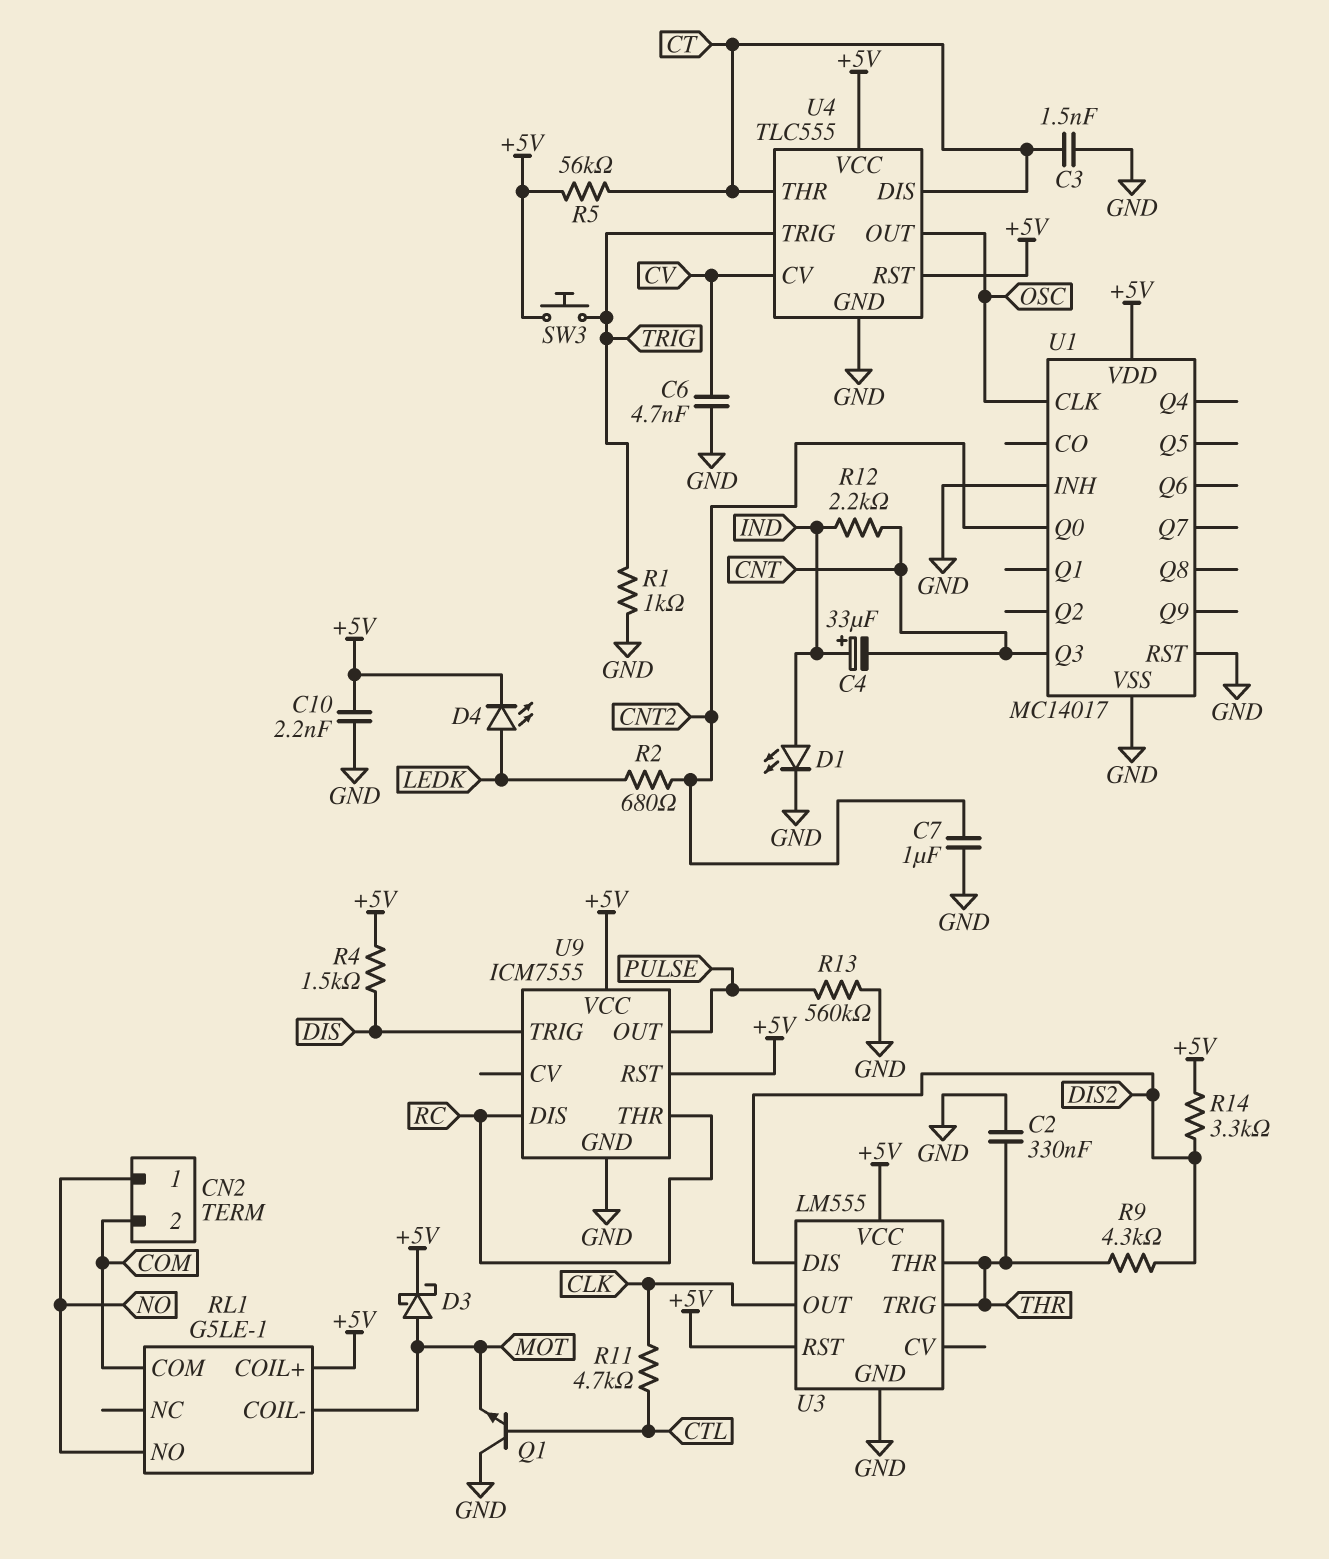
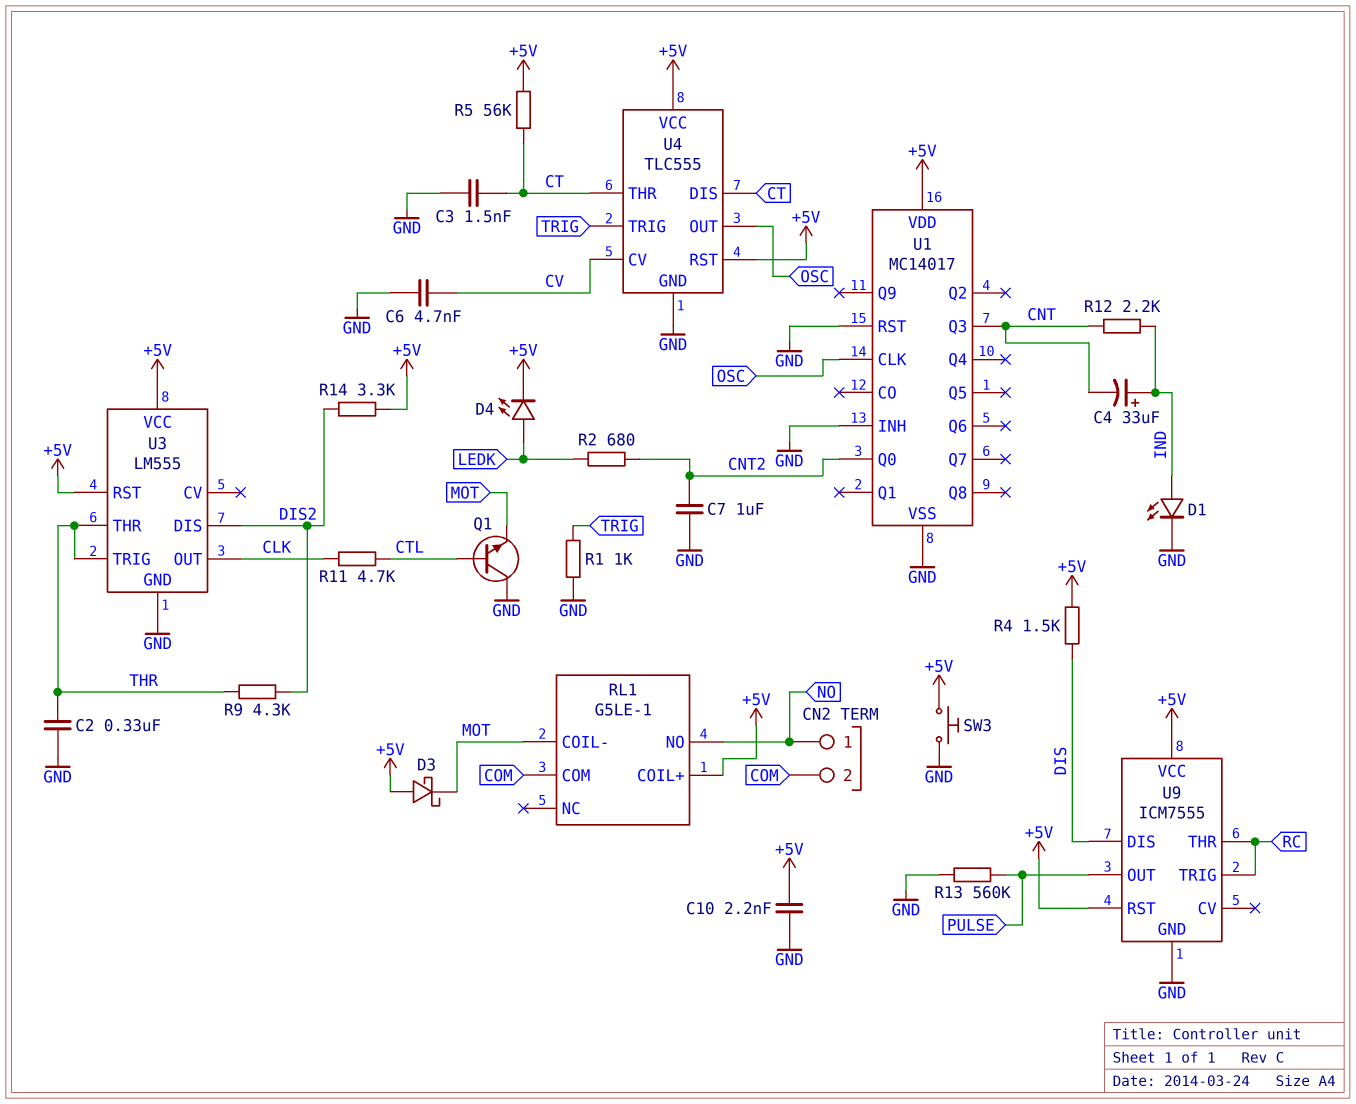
D3: schottky (A MOT, K +5V) -> schottky (A +5V, K MOT)
SW3: button (+5V, TRIG) -> button (+5V, GND)
U9 pin DIS: RC -> DIS
U9 pin TRIG: DIS -> RC

